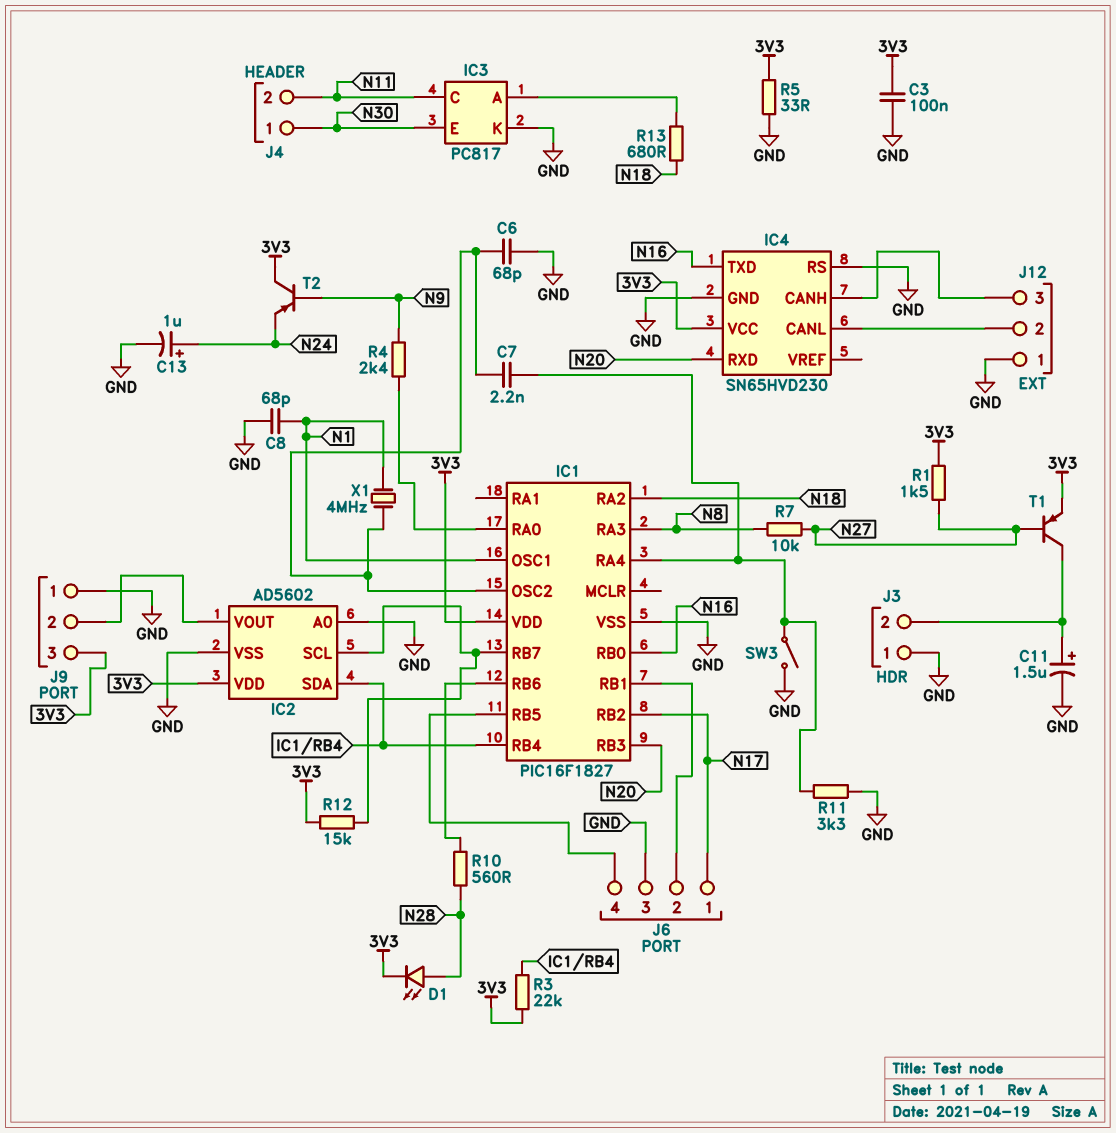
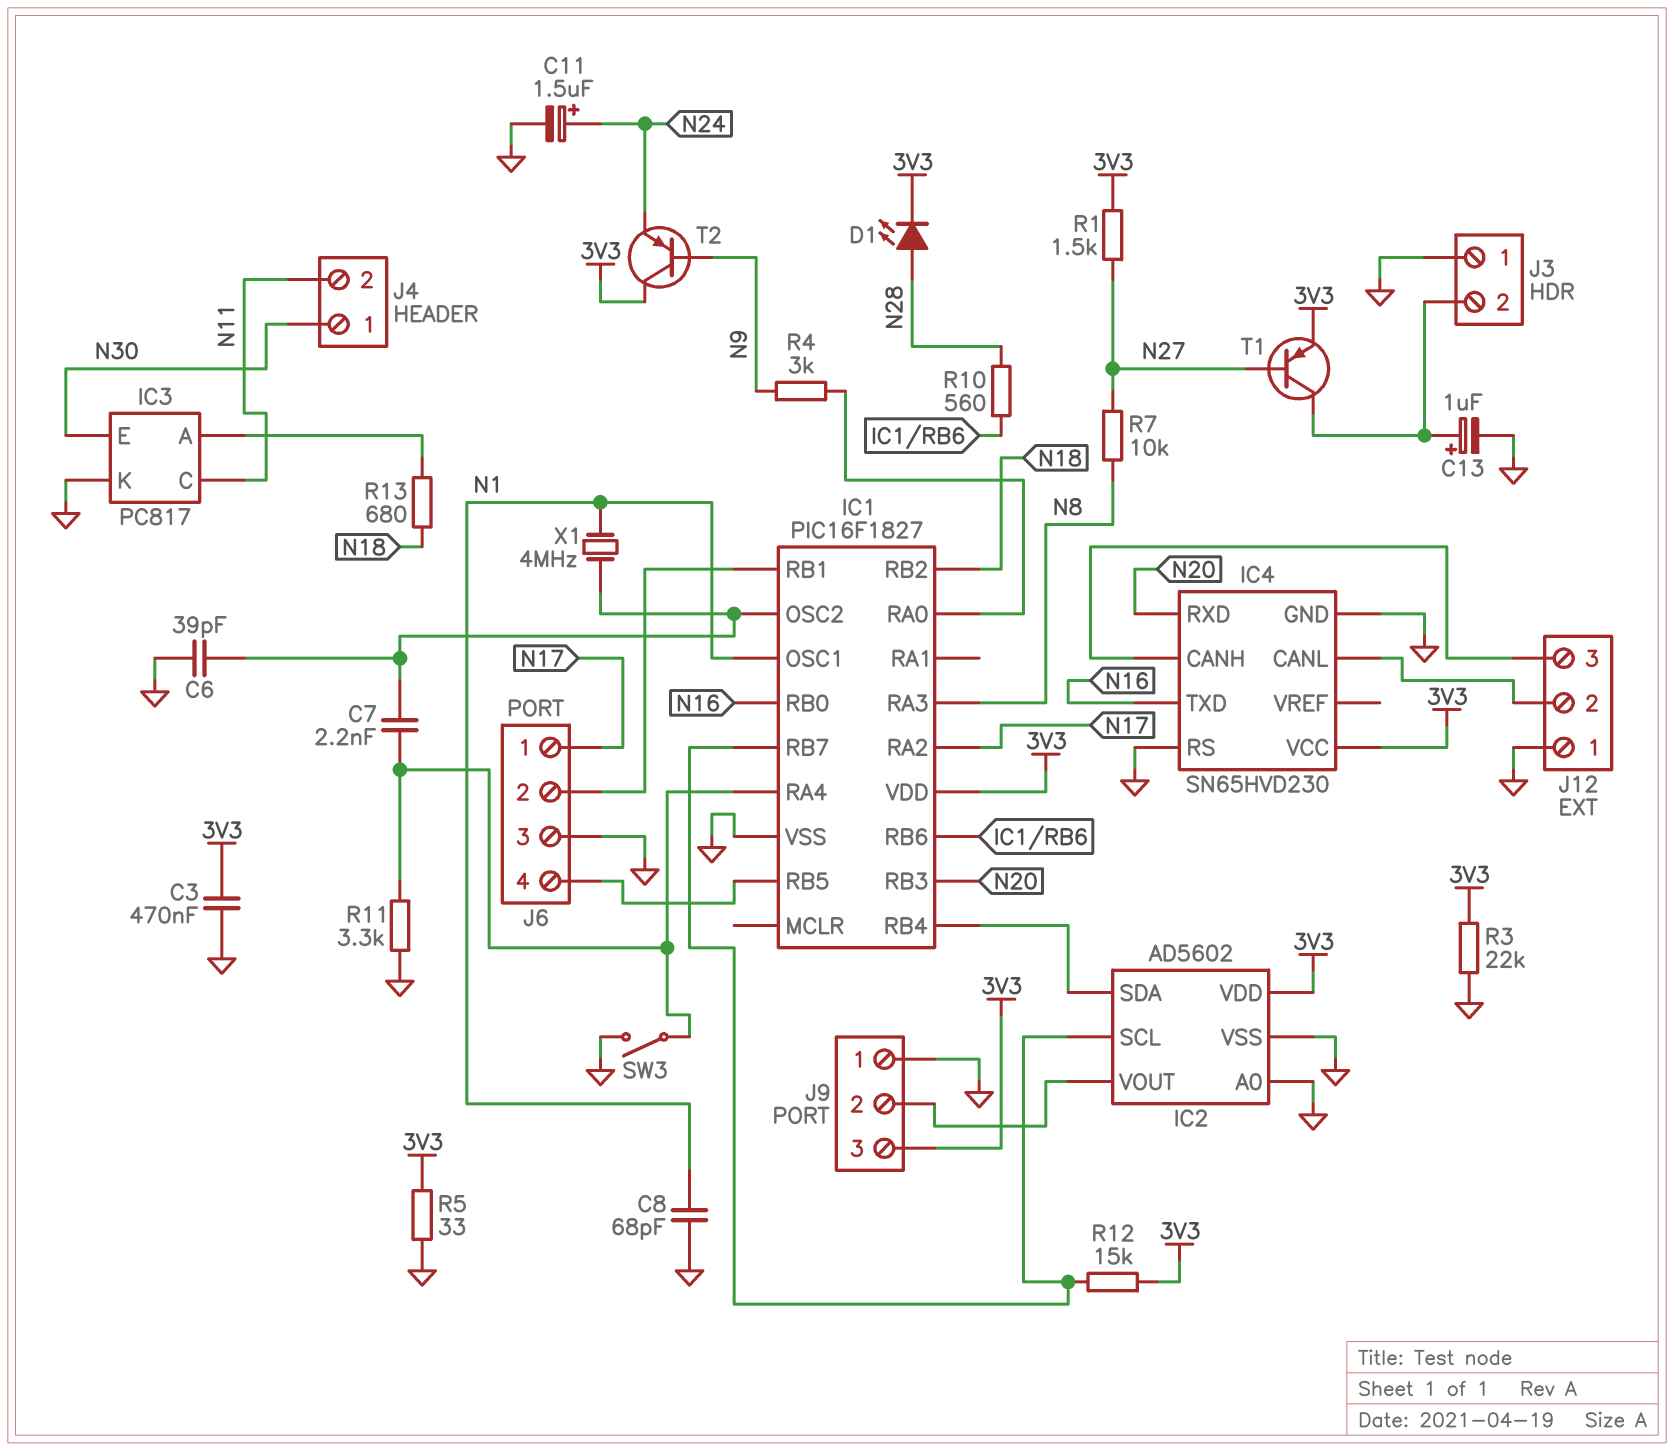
C3: 100nF (3V3, GND) -> 470nF (3V3, GND)
C6: 68pF (GND, IC1/OSC2) -> 39pF (GND, IC1/OSC2)
C11: 1.5uF (plus J3/2, minus GND) -> 1.5uF (plus N24, minus GND)
C13: 1uF (plus N24, minus GND) -> 1uF (plus J3/2, minus GND)
IC1 pin RA2: N18 -> N17
IC1 pin RB2: N17 -> N18
R3: 22k (3V3, IC1/RB4) -> 22k (3V3, GND)
R4: 2.4k (IC1/RA0, N9) -> 3k (IC1/RA0, N9)

